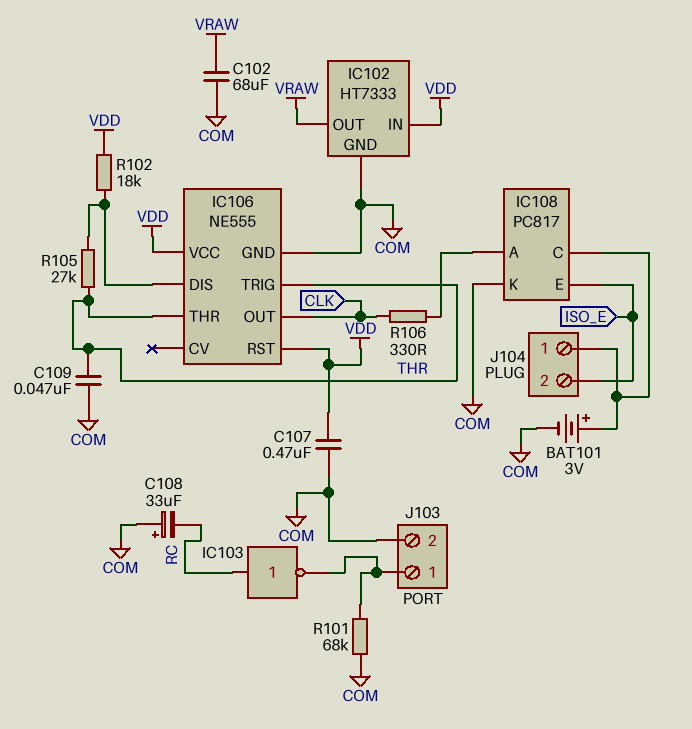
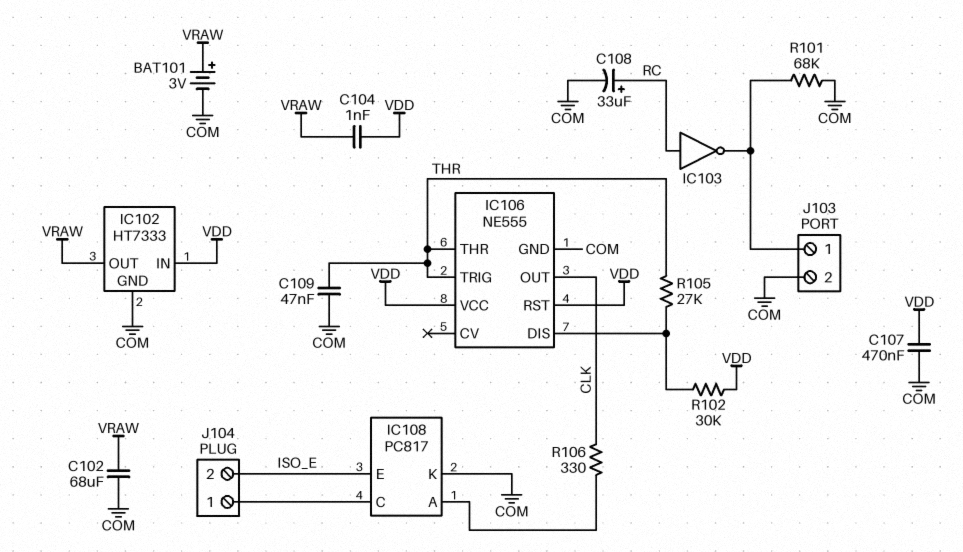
BAT101: 3V (plus IC108/C, minus COM) -> 3V (plus VRAW, minus COM)
C104: none -> 1nF (VDD, VRAW)
C108: 33uF (plus COM, minus RC) -> 33uF (plus RC, minus COM)
R102: 18k (IC106/DIS, VDD) -> 30k (IC106/DIS, VDD)

